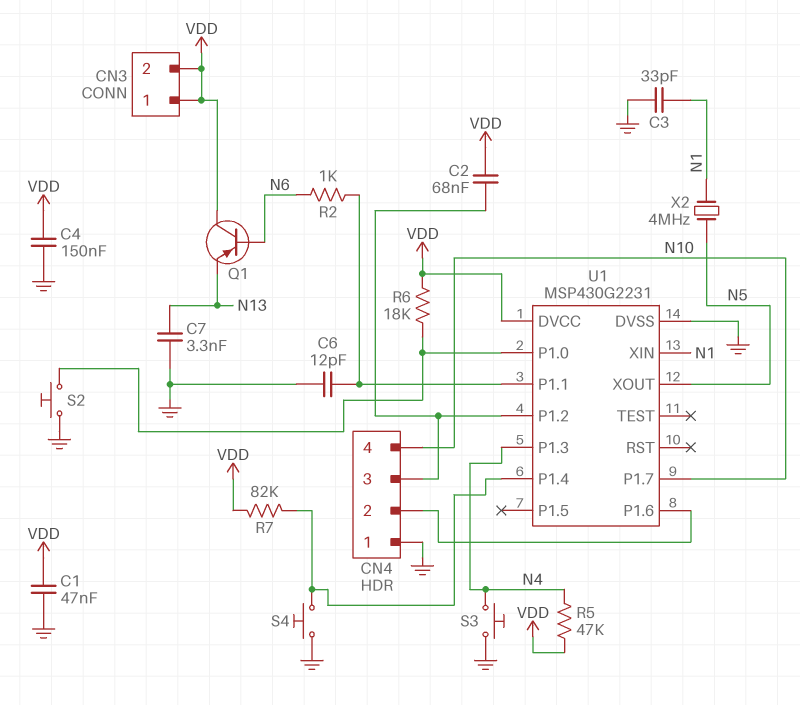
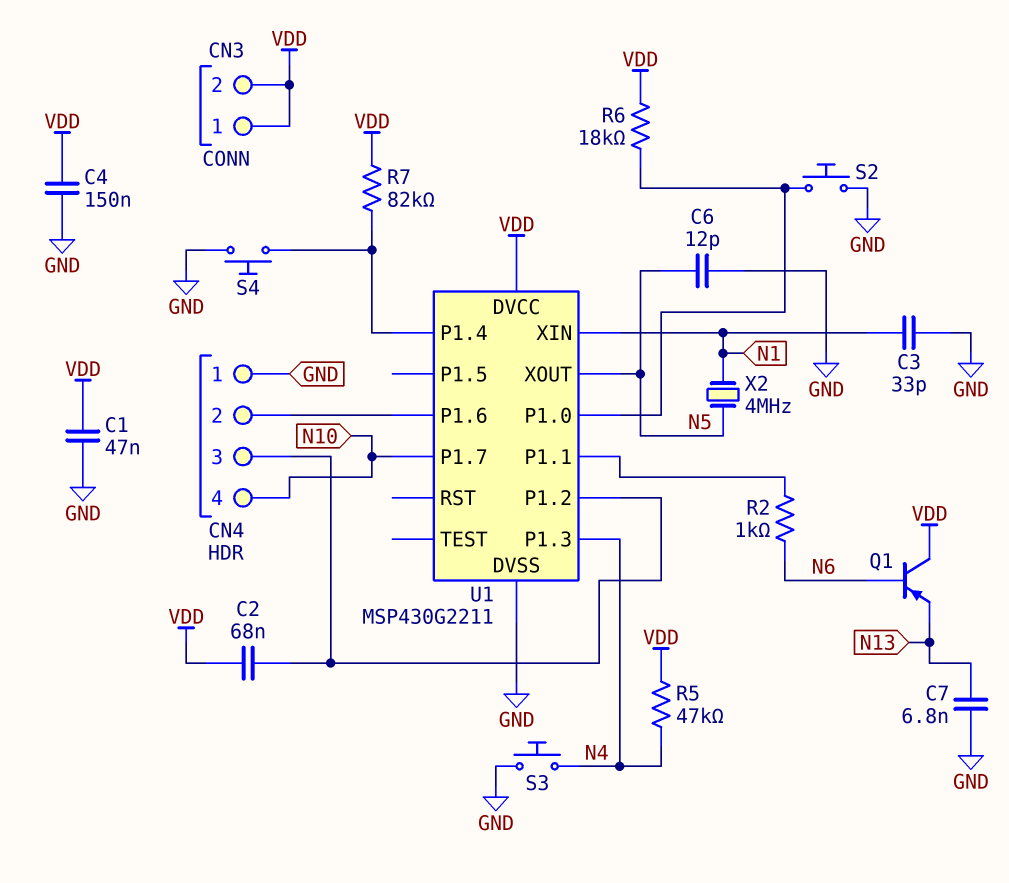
C6: 12pF (GND, U1/P1.1) -> 12pF (GND, N5)
C7: 3.3nF (GND, N13) -> 6.8nF (GND, N13)
U1: MSP430G2231 -> MSP430G2211

